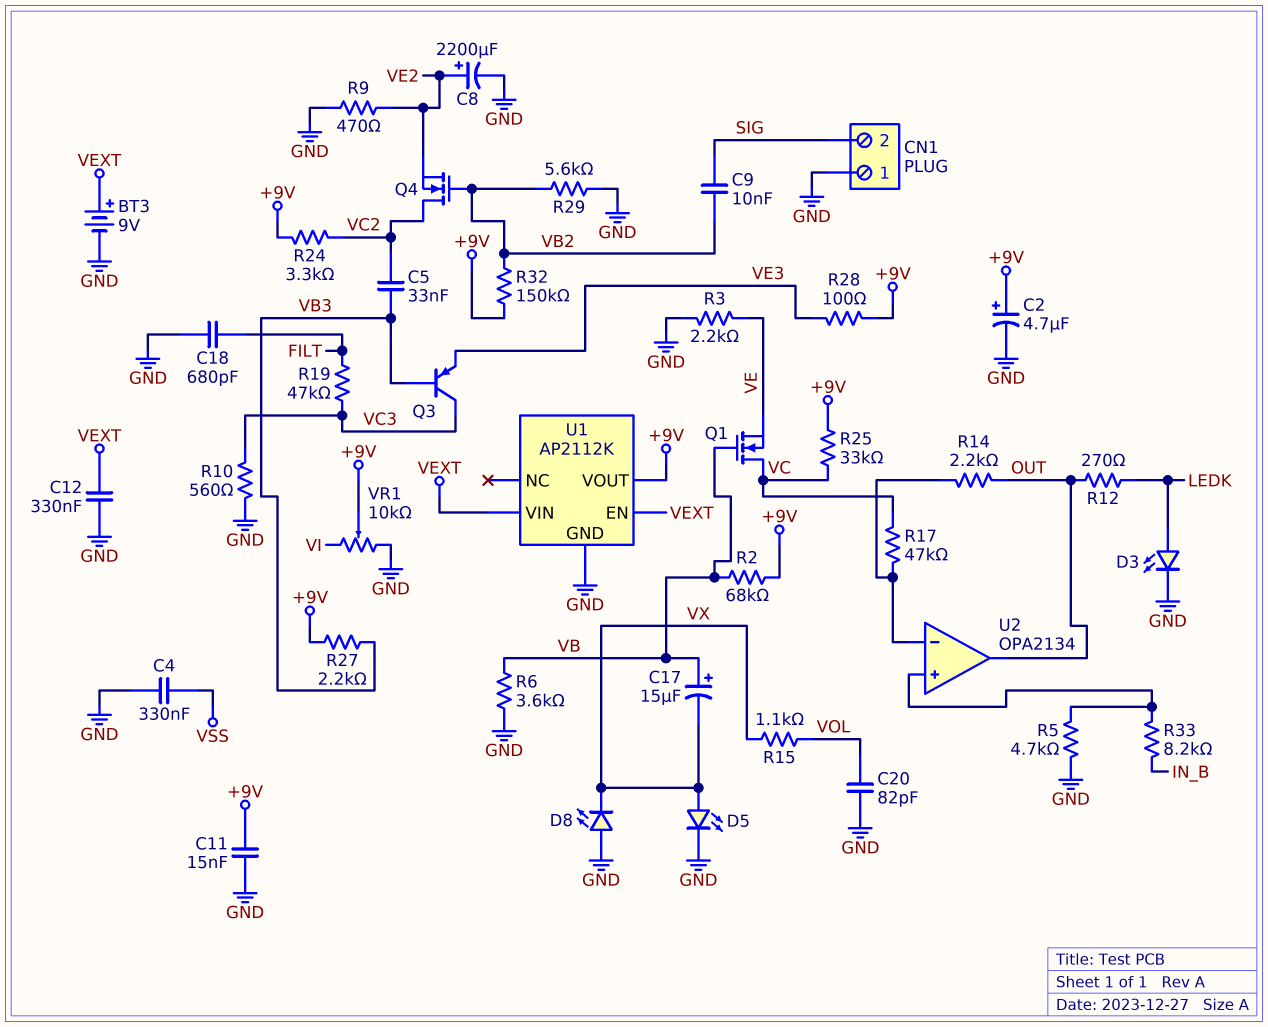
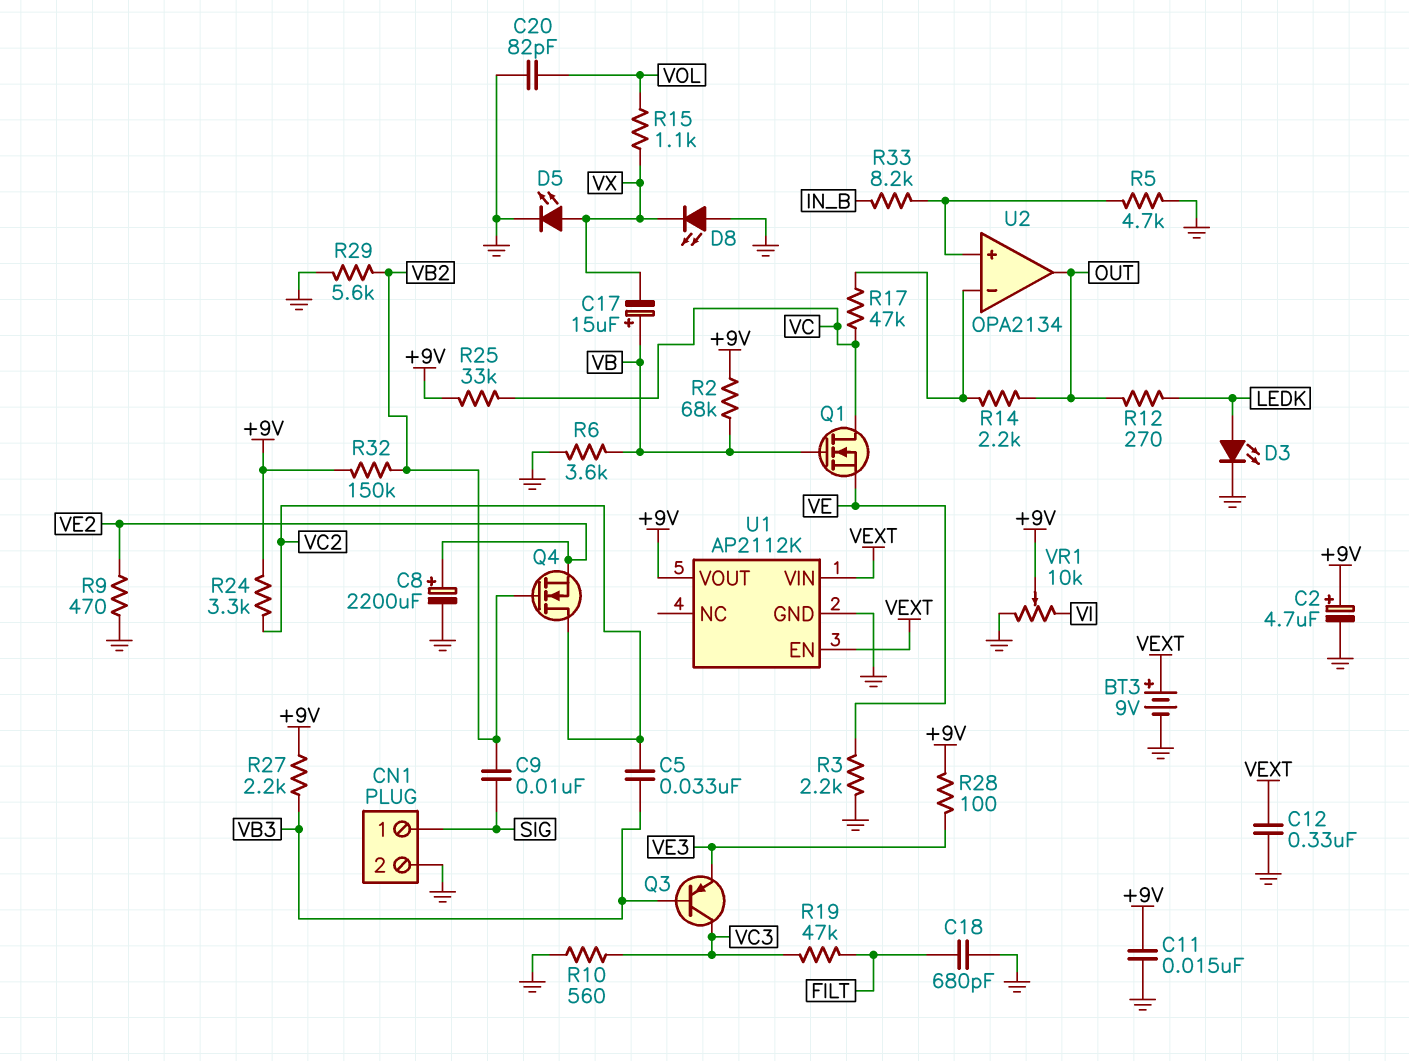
C4: 330nF (GND, VSS) -> none
CN1 pin 1: GND -> SIG
CN1 pin 2: SIG -> GND

